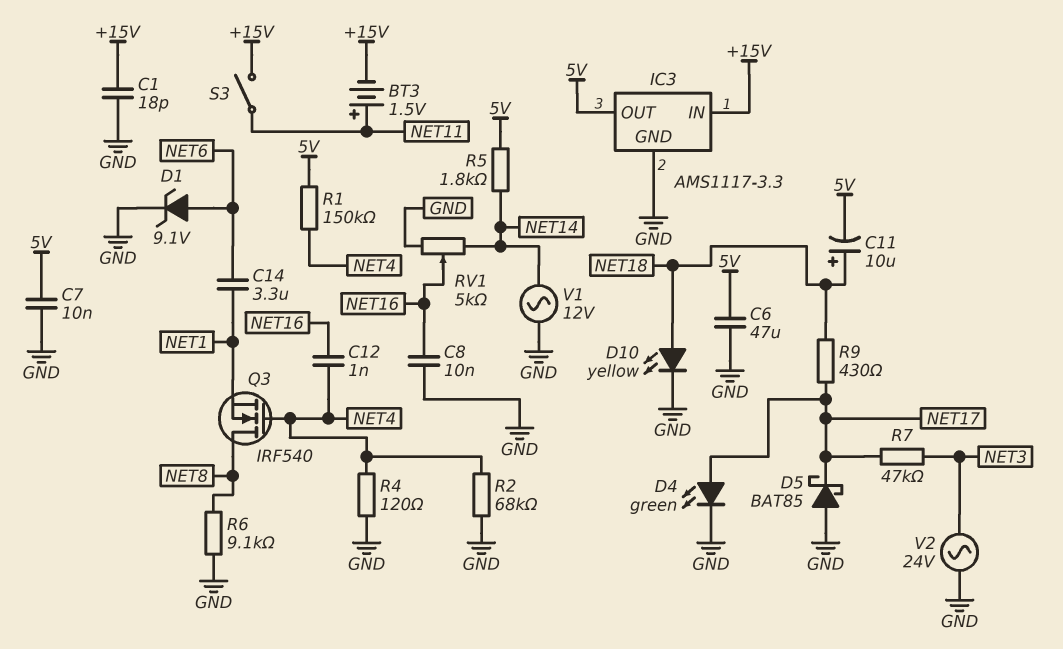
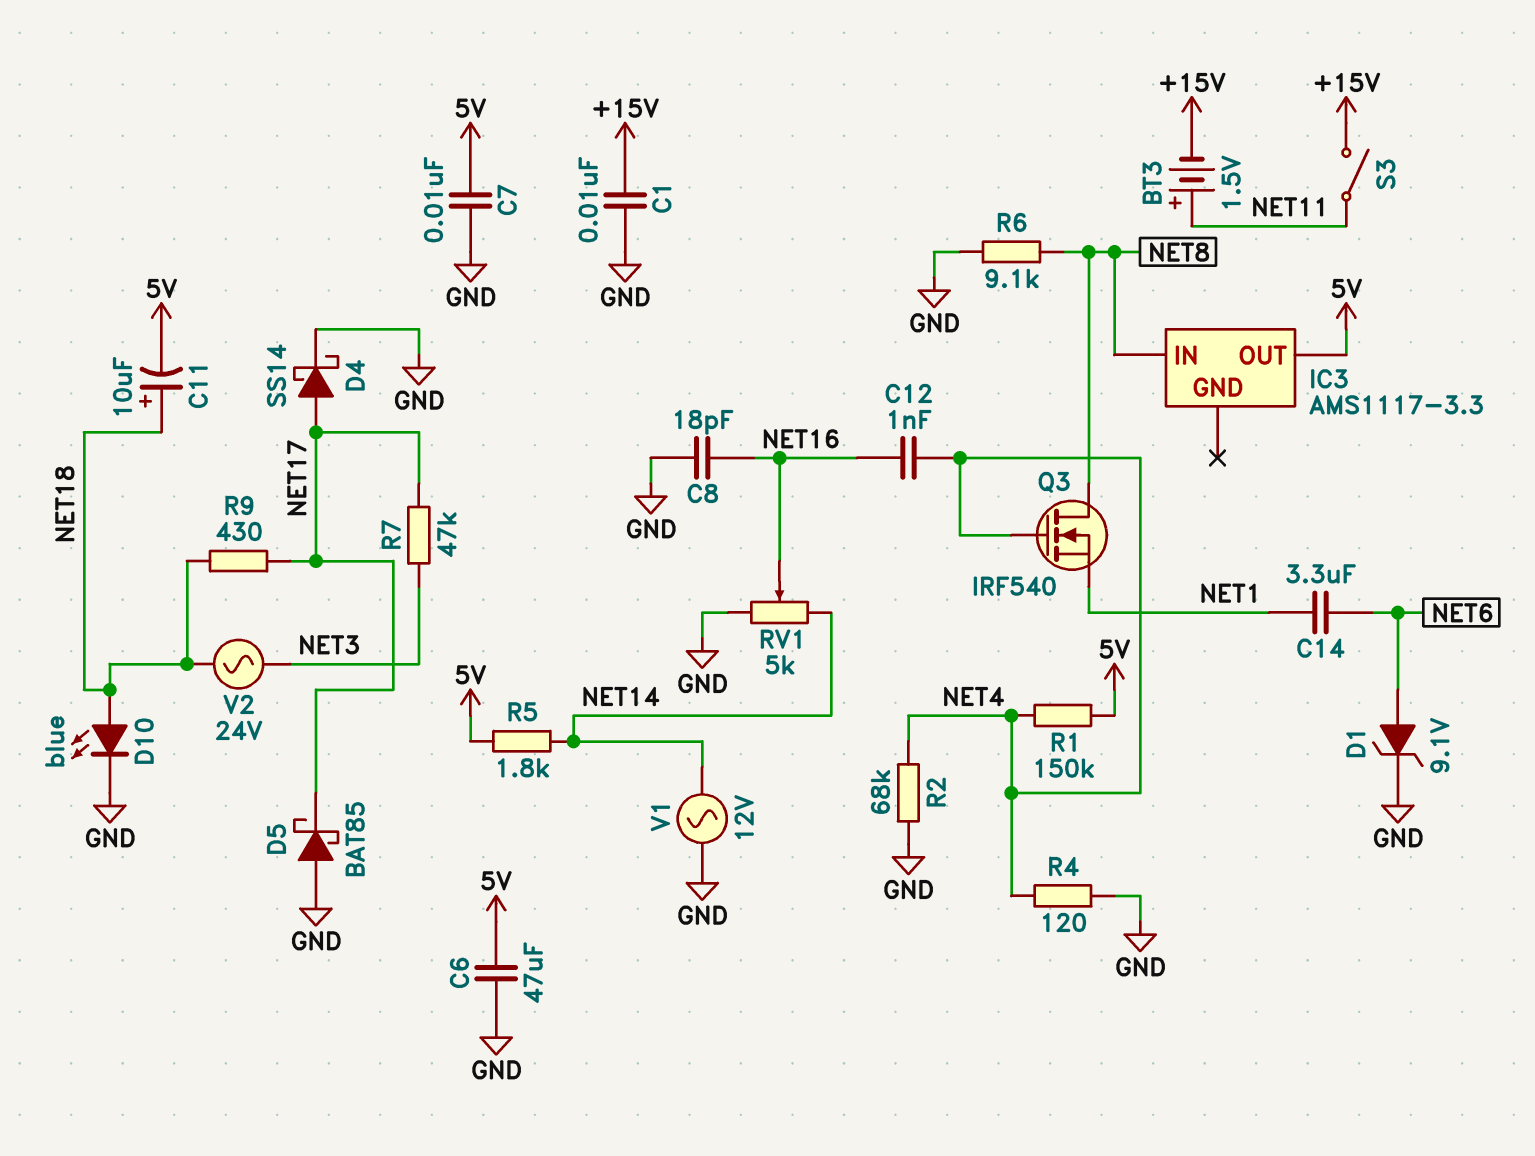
C1: 18pF (+15V, GND) -> 10nF (+15V, GND)
C8: 10nF (GND, NET16) -> 18pF (GND, NET16)
D4: LED green (A NET17, K GND) -> schottky SS14 (A NET17, K GND)
D10: LED yellow (A NET18, K GND) -> LED blue (A NET18, K GND)
IC3 pin GND: GND -> none
IC3 pin IN: +15V -> NET8
V2: AC 24V (GND, NET3) -> AC 24V (NET3, NET18)

